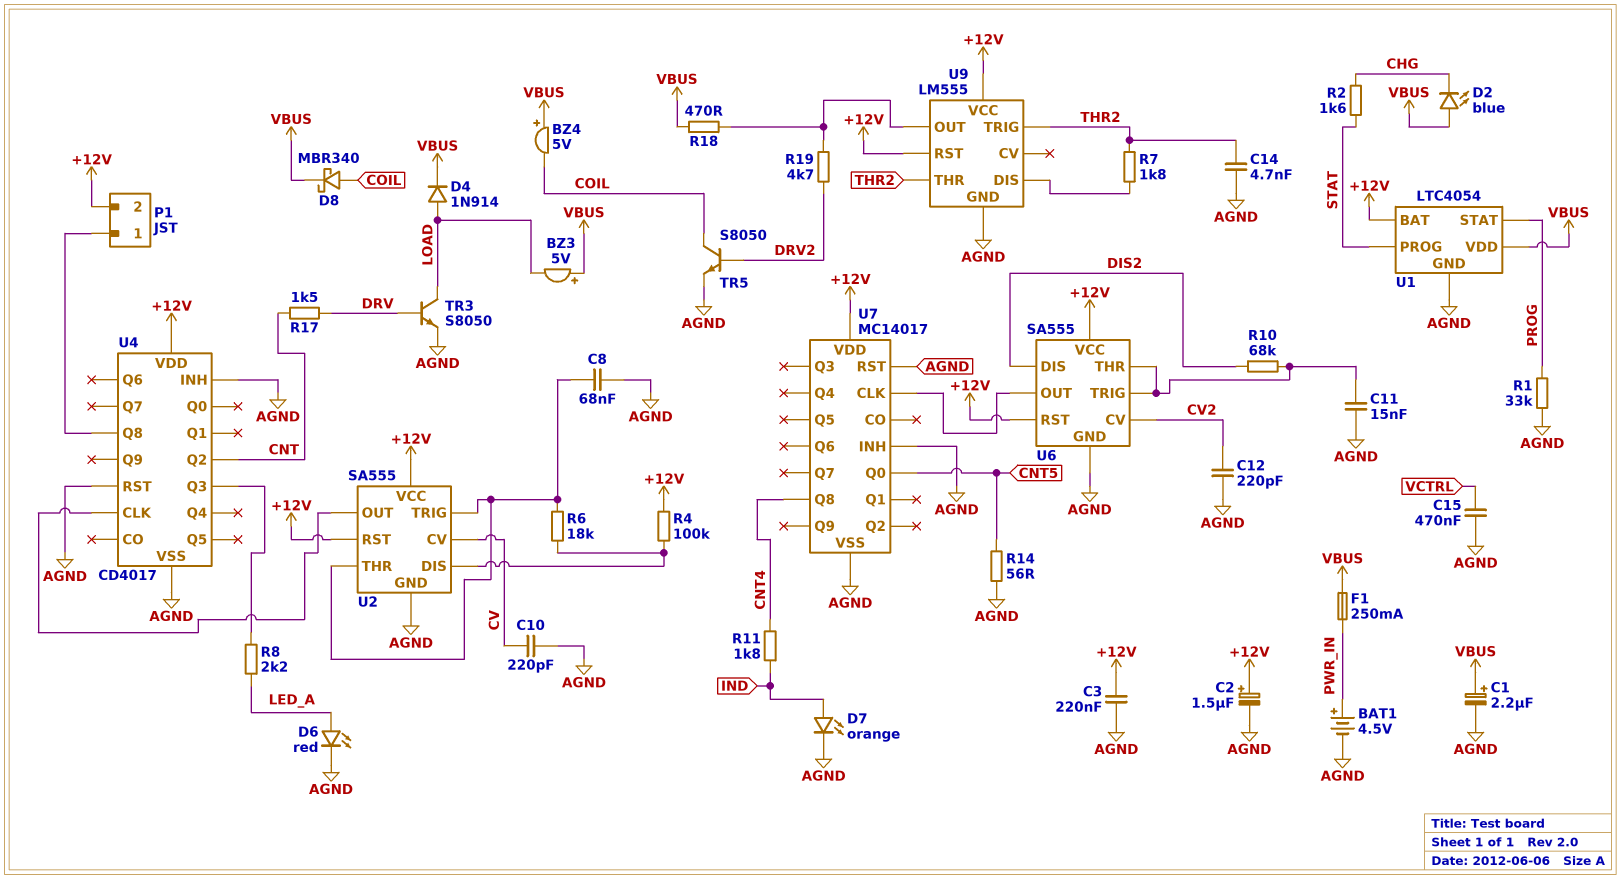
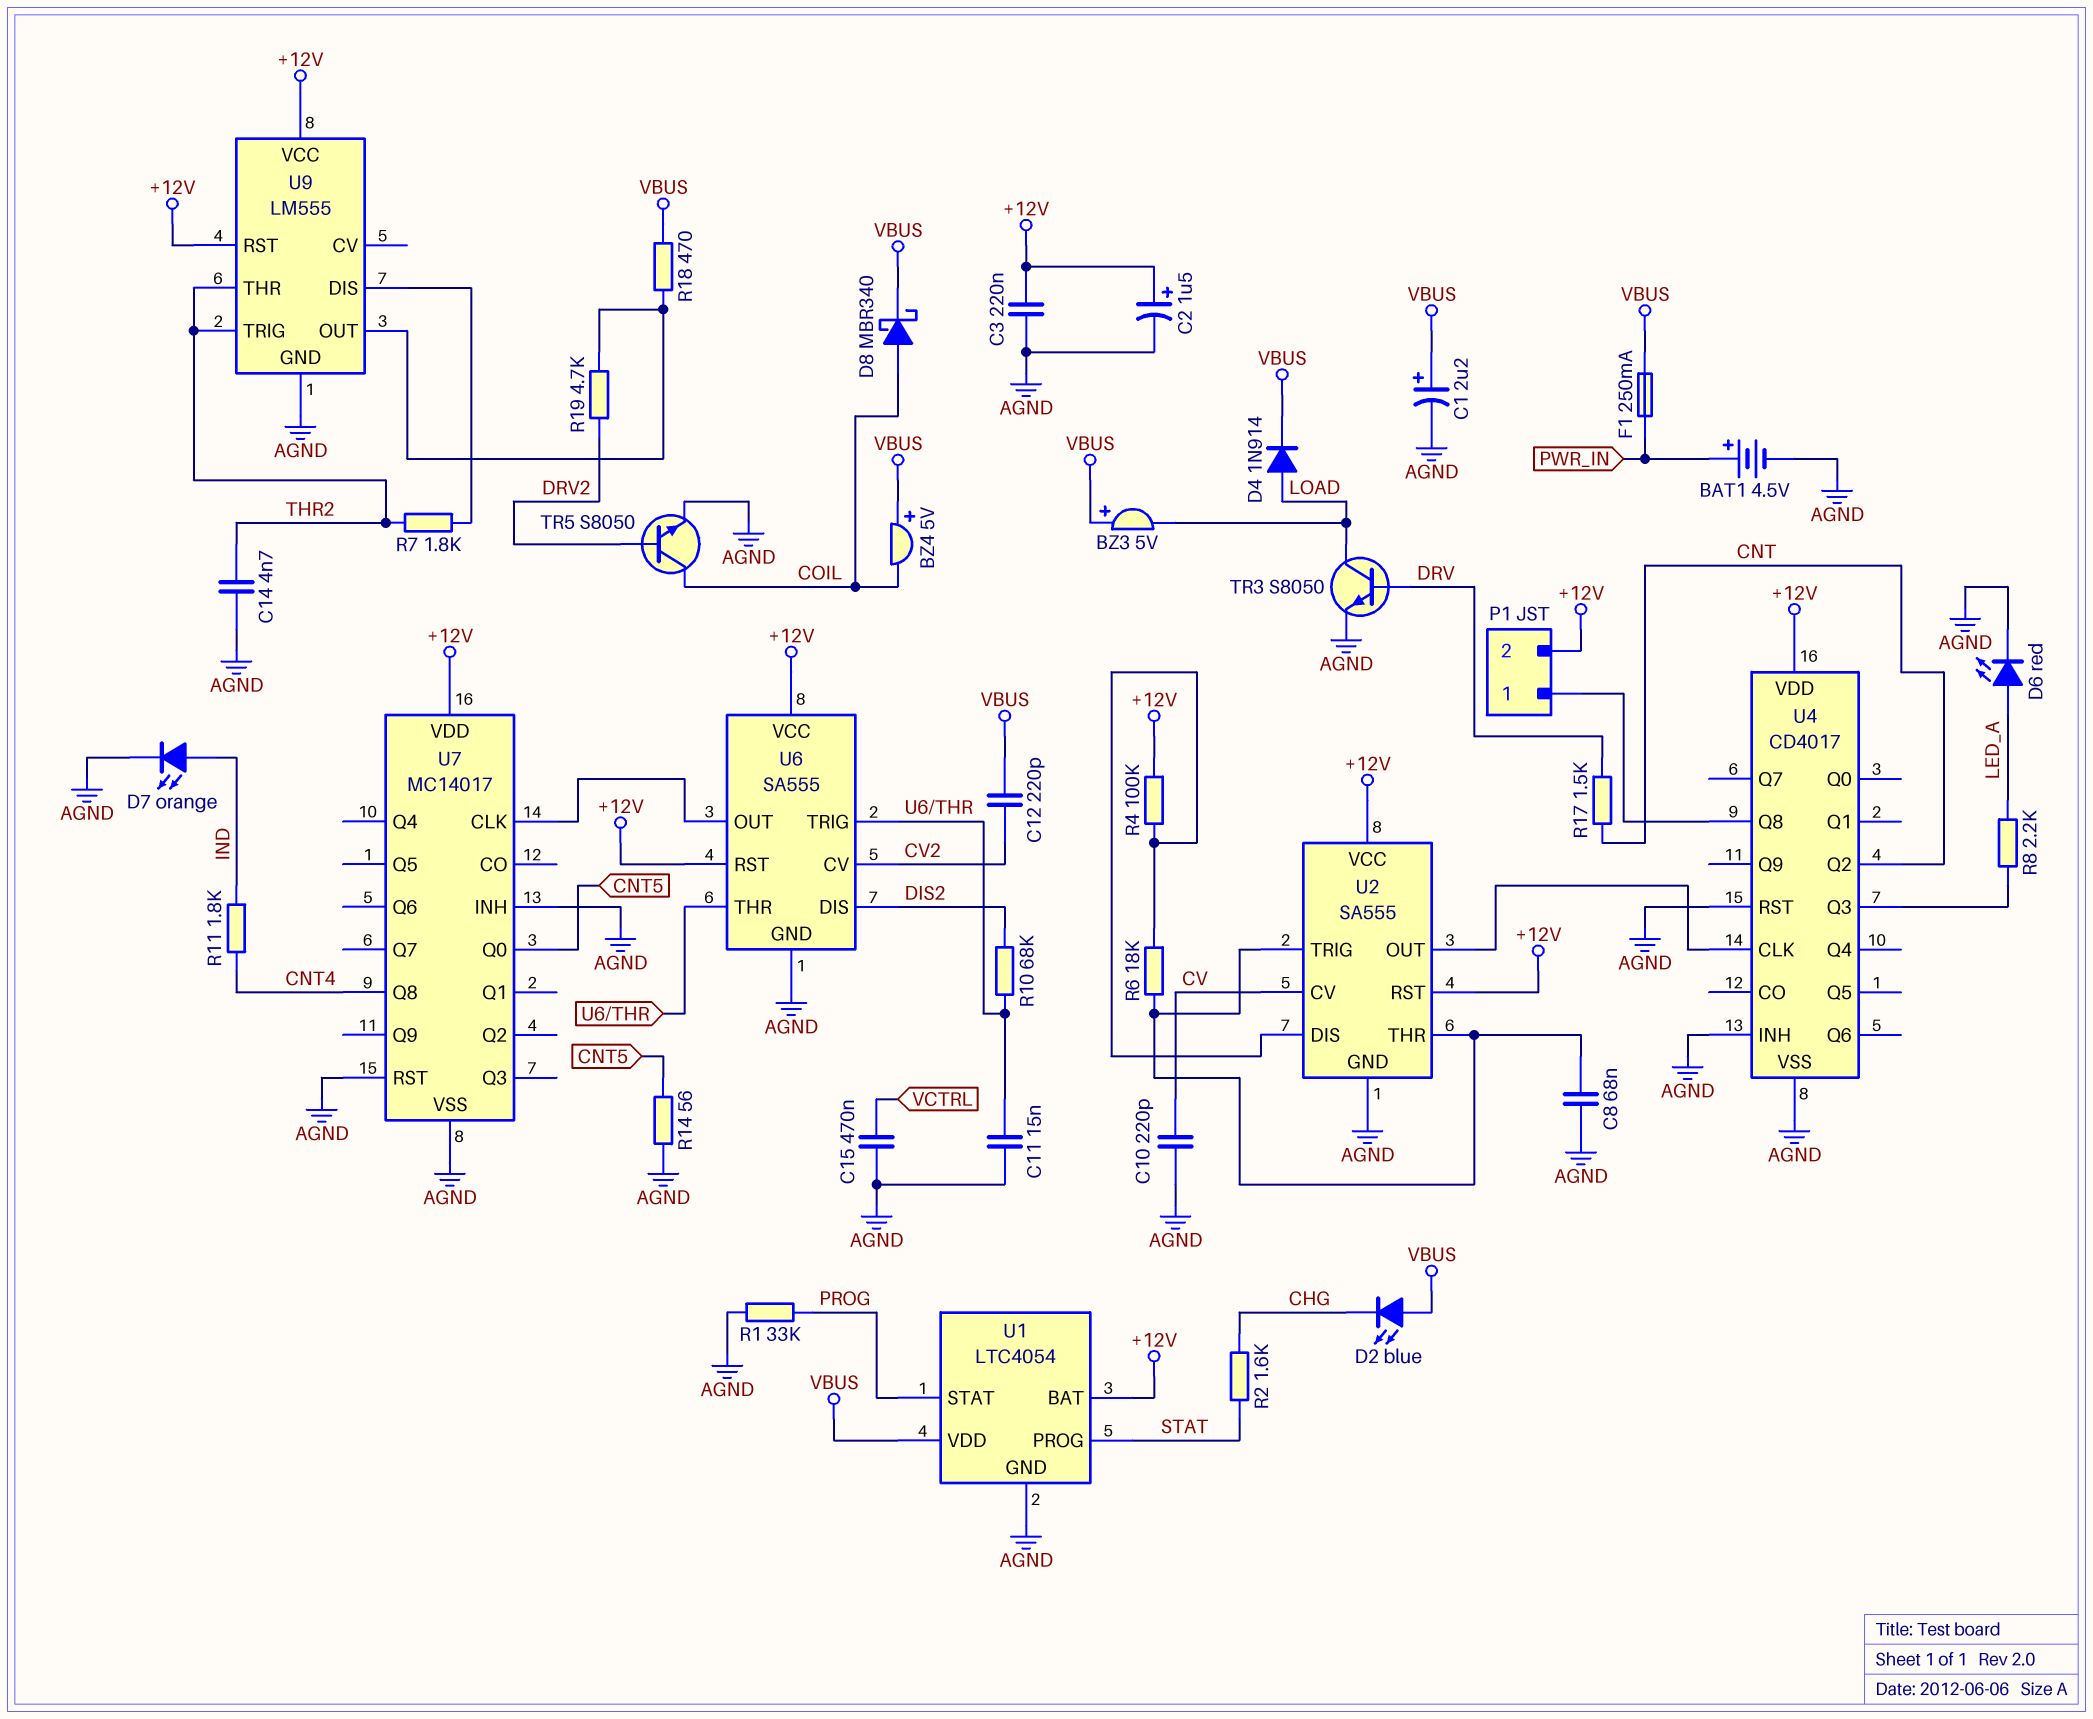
C12: 220pF (AGND, CV2) -> 220pF (CV2, VBUS)

